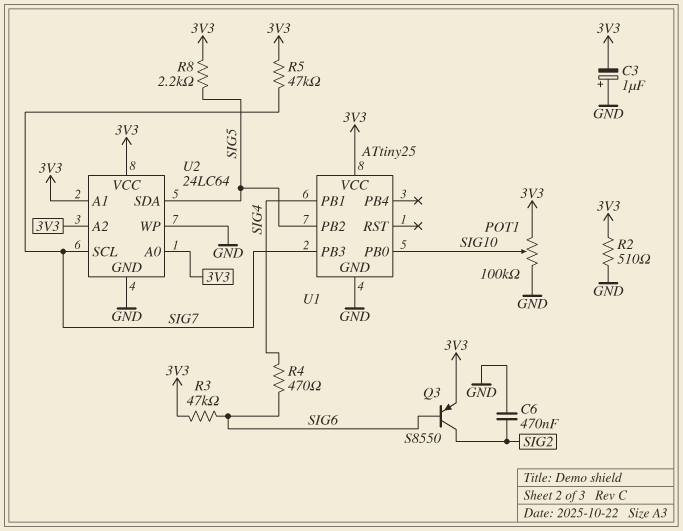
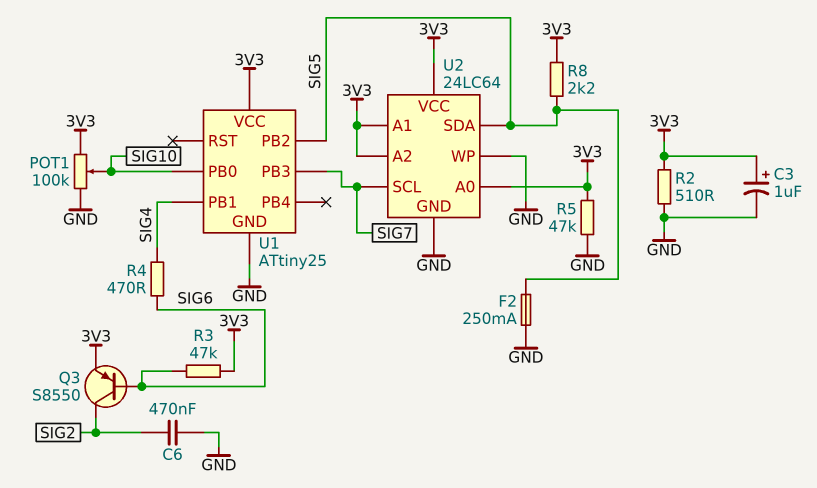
C3: 1uF (plus GND, minus 3V3) -> 1uF (plus 3V3, minus GND)
F2: none -> 250mA (GND, SIG5)
R5: 47k (3V3, SIG7) -> 47k (3V3, GND)

